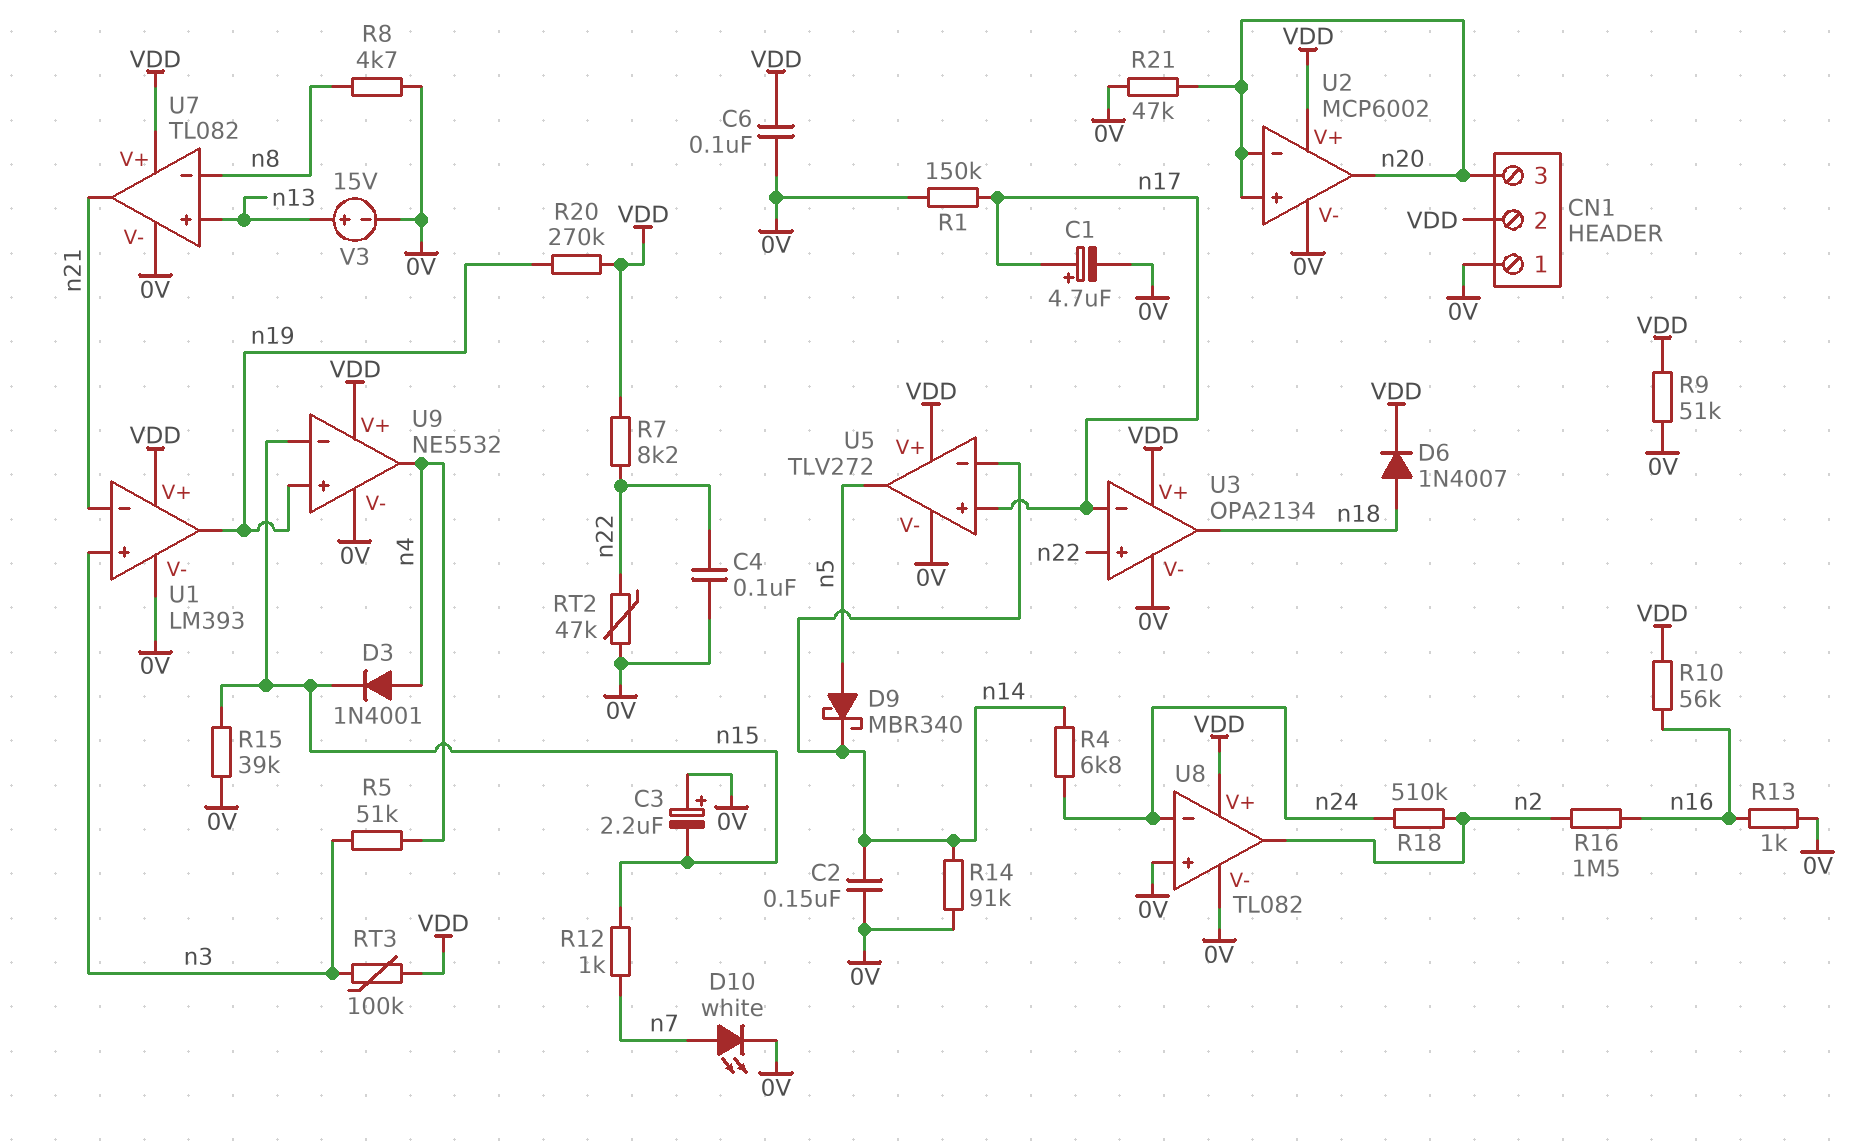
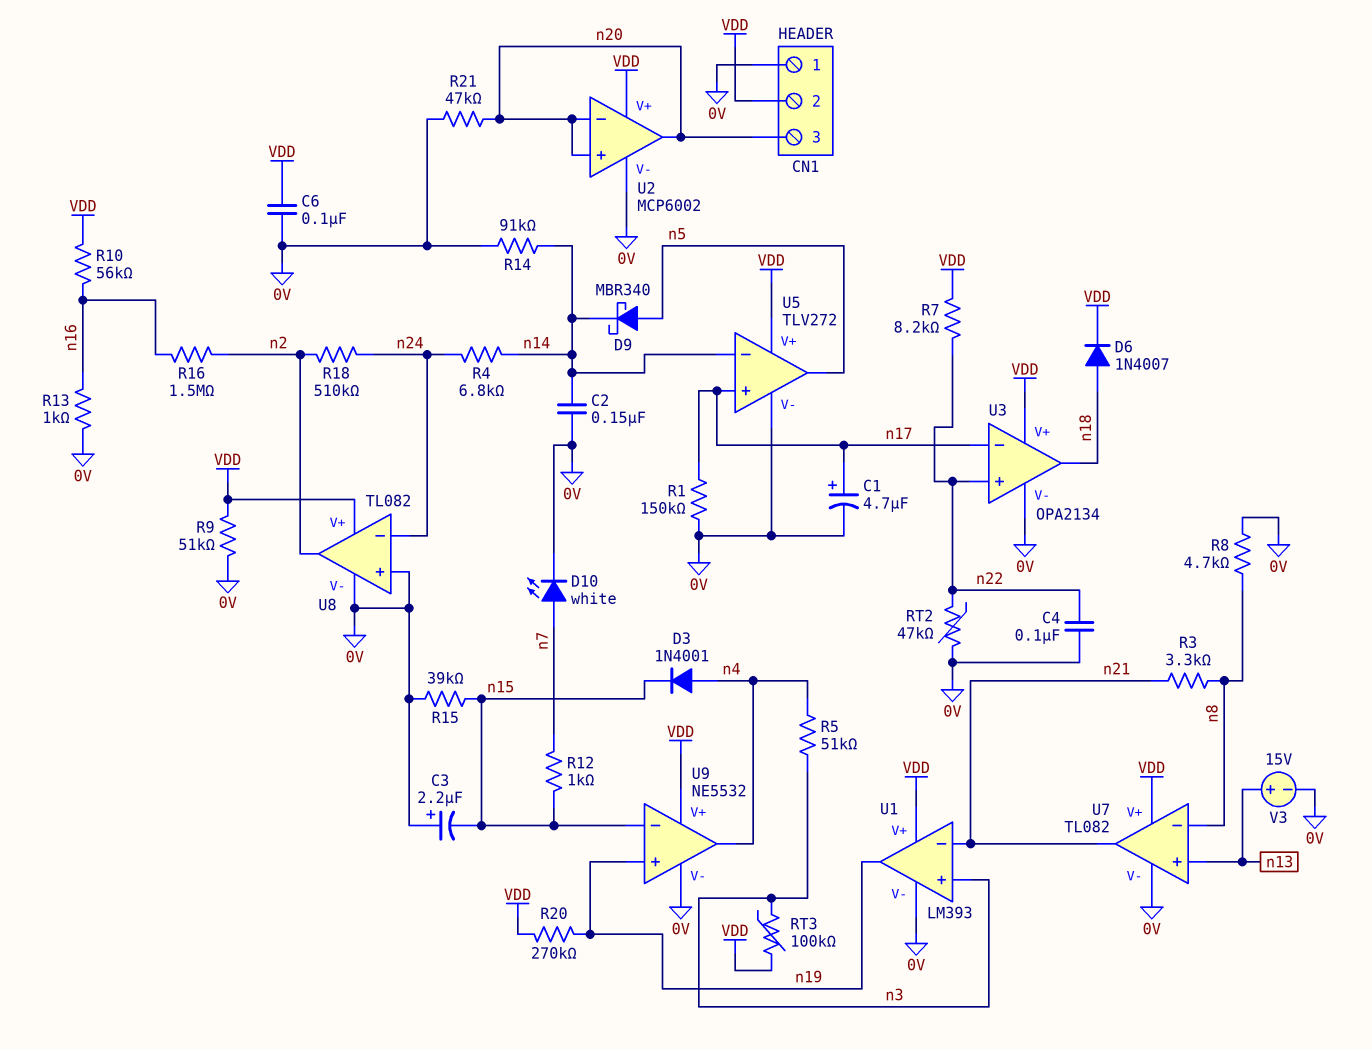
R3: none -> 3.3k (n8, n21)

